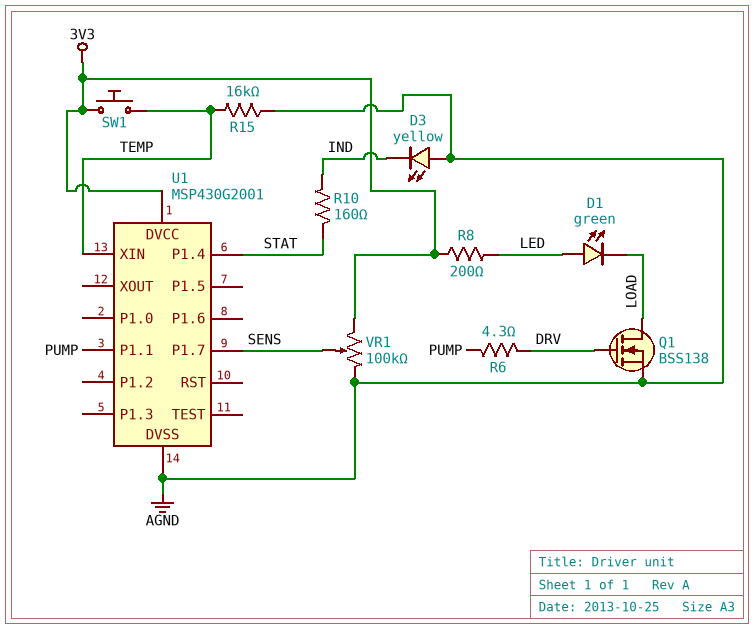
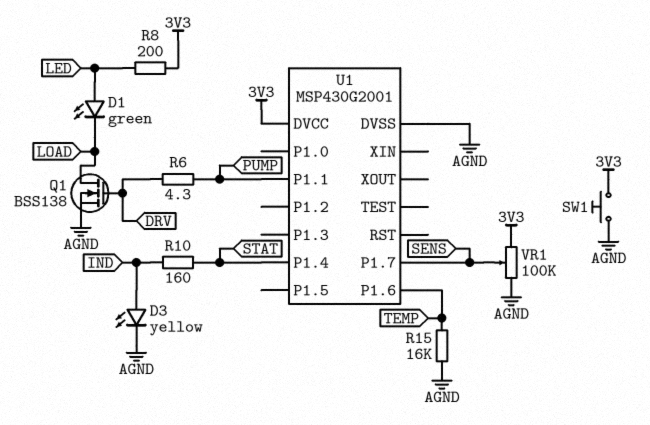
D3: LED yellow (A AGND, K IND) -> LED yellow (A IND, K AGND)
SW1: button (3V3, TEMP) -> button (3V3, AGND)
U1 pin P1.6: none -> TEMP
U1 pin XIN: TEMP -> none

